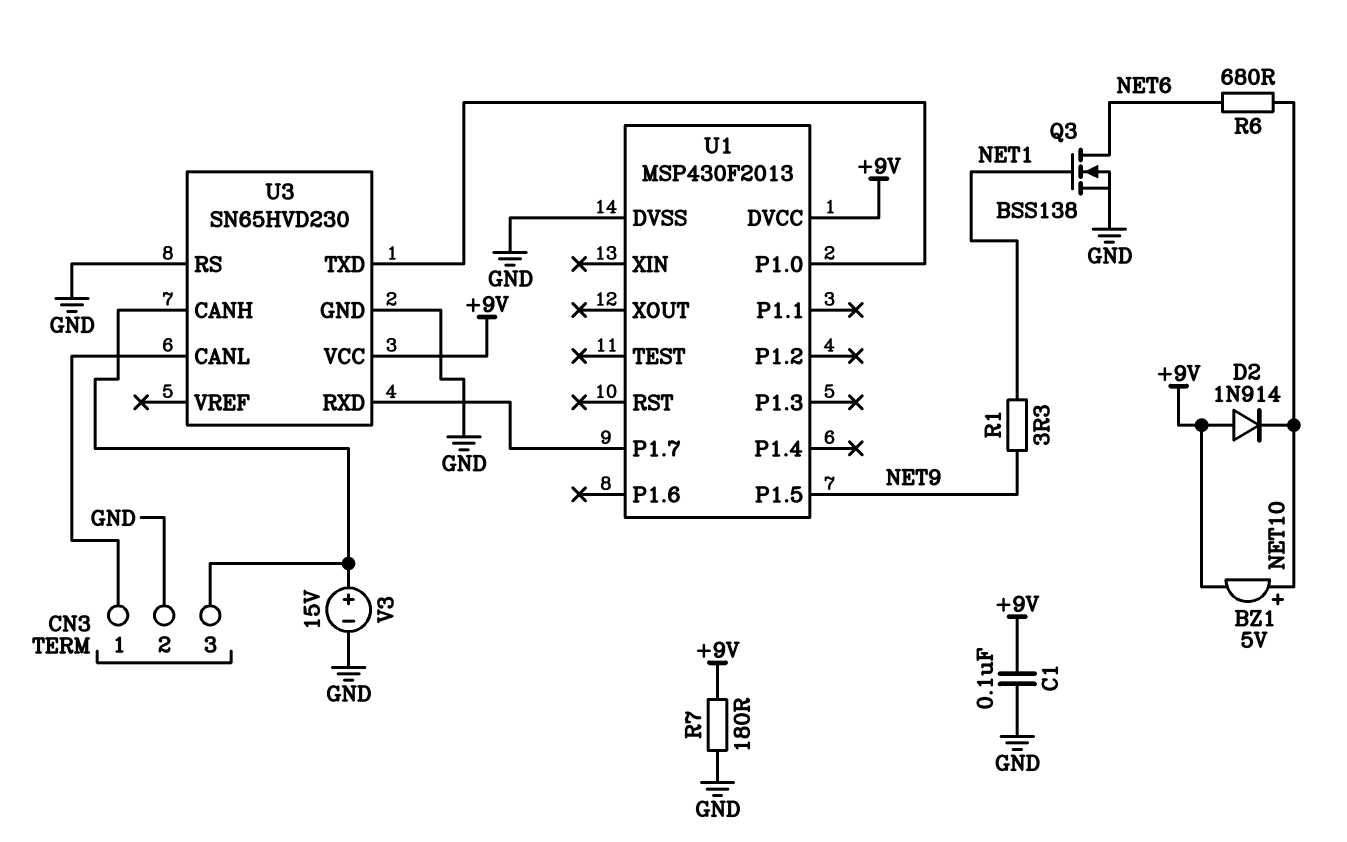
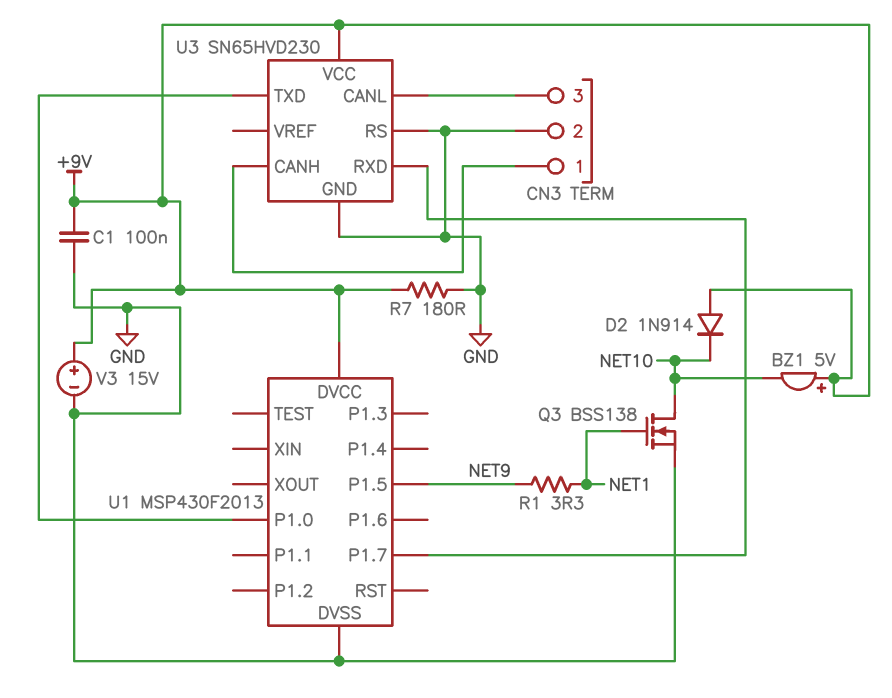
BZ1: buzzer 5V (plus NET10, minus +9V) -> buzzer 5V (plus +9V, minus NET10)
Q3: NMOS BSS138 (G NET1, D NET6, S GND) -> NMOS BSS138 (G NET1, D NET10, S GND)
R6: 680 (NET6, NET10) -> none
U3 pin CANH: CN3/3 -> CN3/1
U3 pin CANL: CN3/1 -> CN3/3
V3: 15V (plus CN3/3, minus GND) -> 15V (plus +9V, minus GND)

